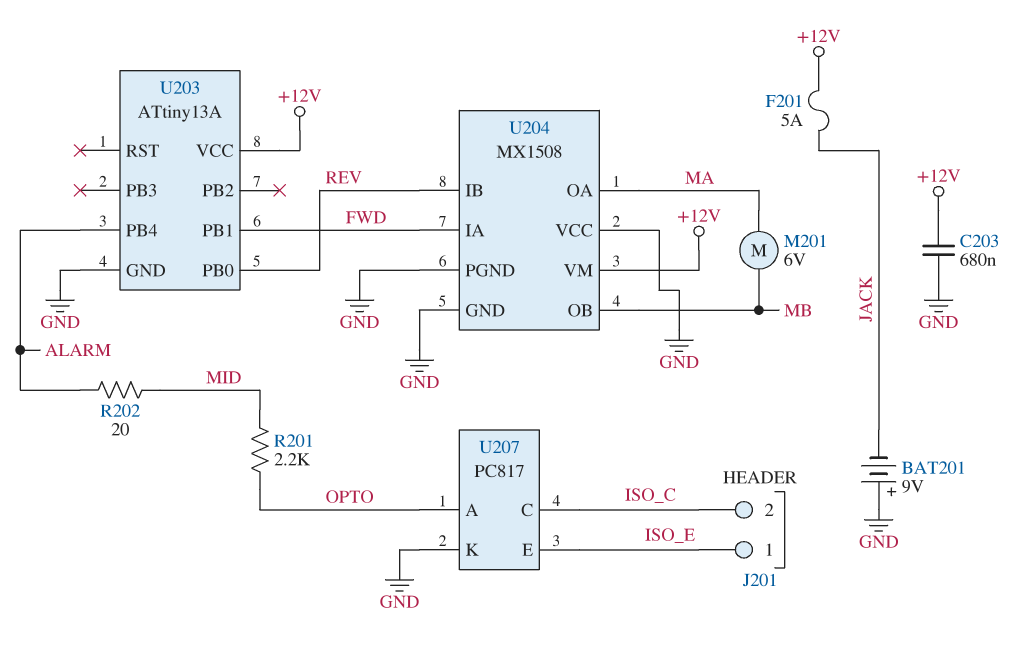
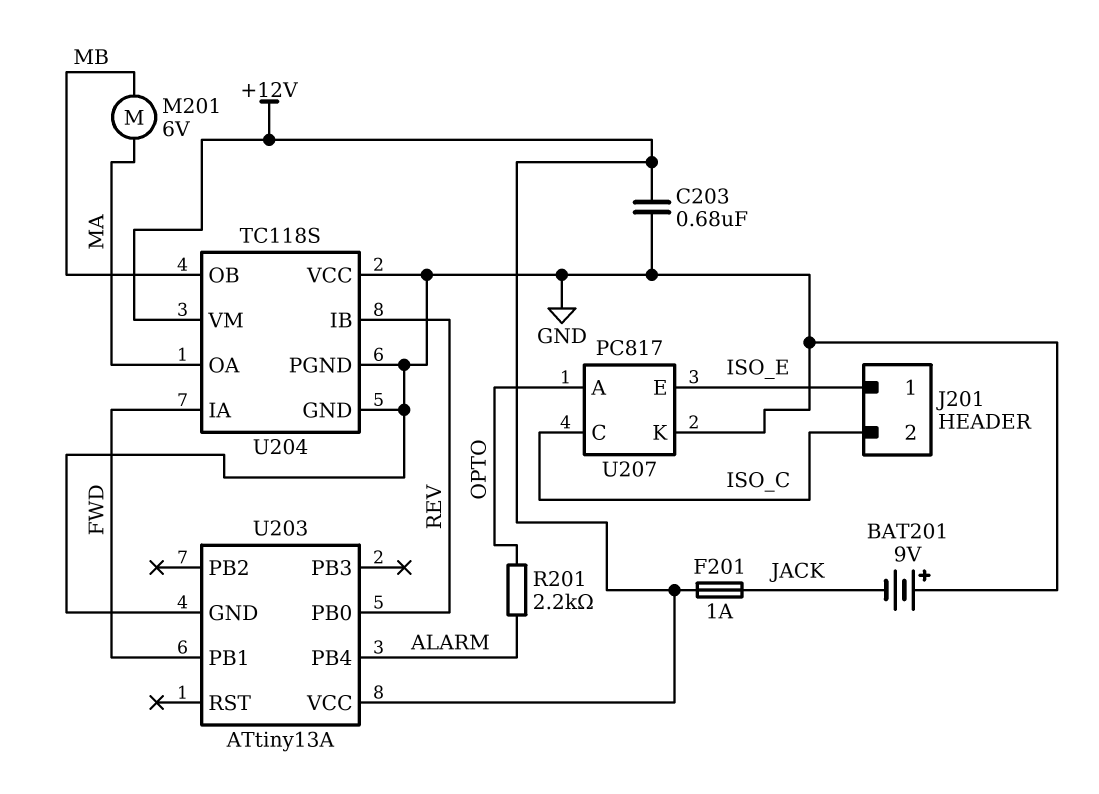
F201: 5A (+12V, JACK) -> 1A (+12V, JACK)
R201: 2.2k (MID, OPTO) -> 2.2k (ALARM, OPTO)
R202: 20 (ALARM, MID) -> none
U204: MX1508 -> TC118S

